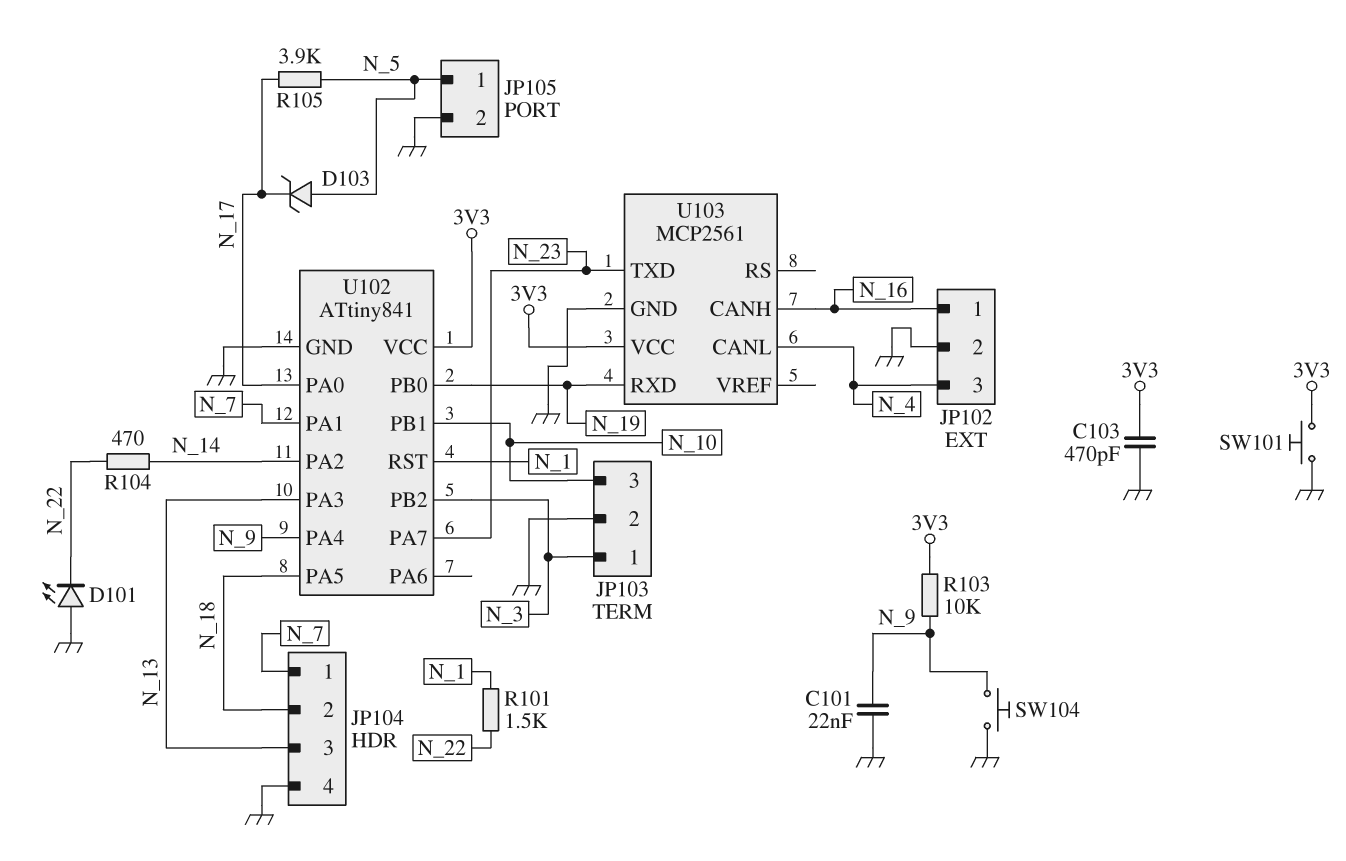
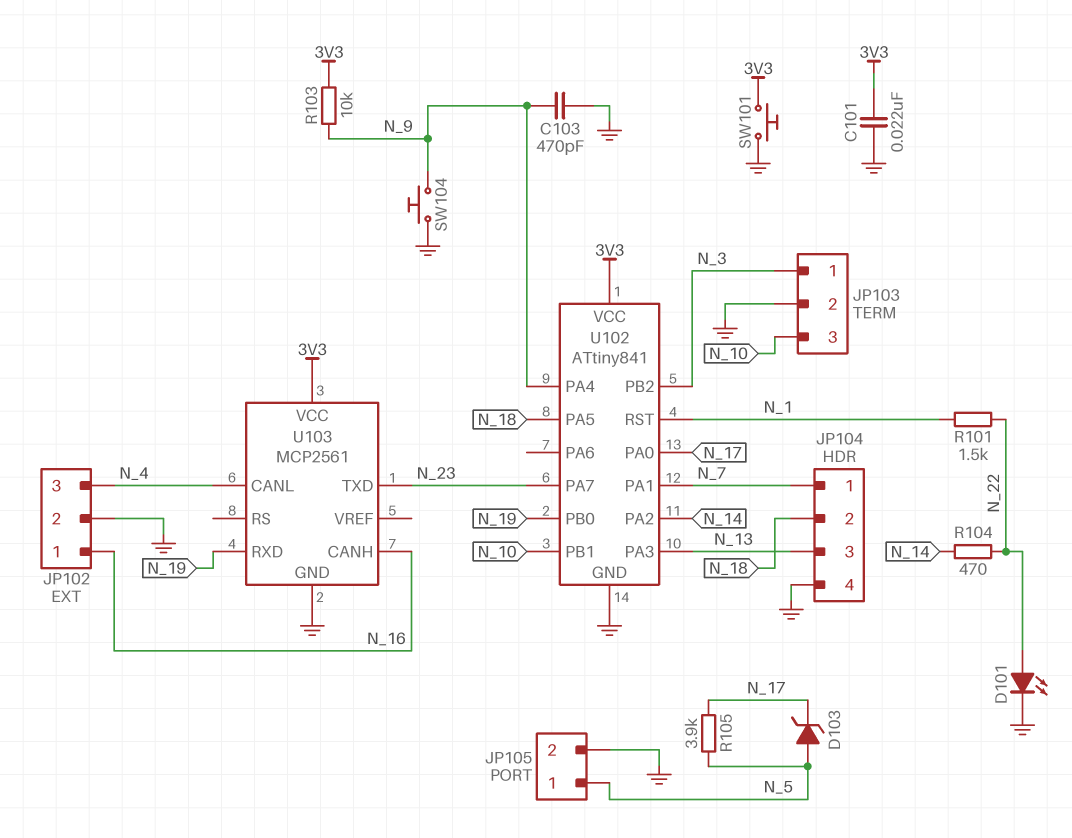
C101: 22nF (GND, N_9) -> 22nF (3V3, GND)
C103: 470pF (3V3, GND) -> 470pF (GND, N_9)
D101: LED (A GND, K N_22) -> LED (A N_22, K GND)

